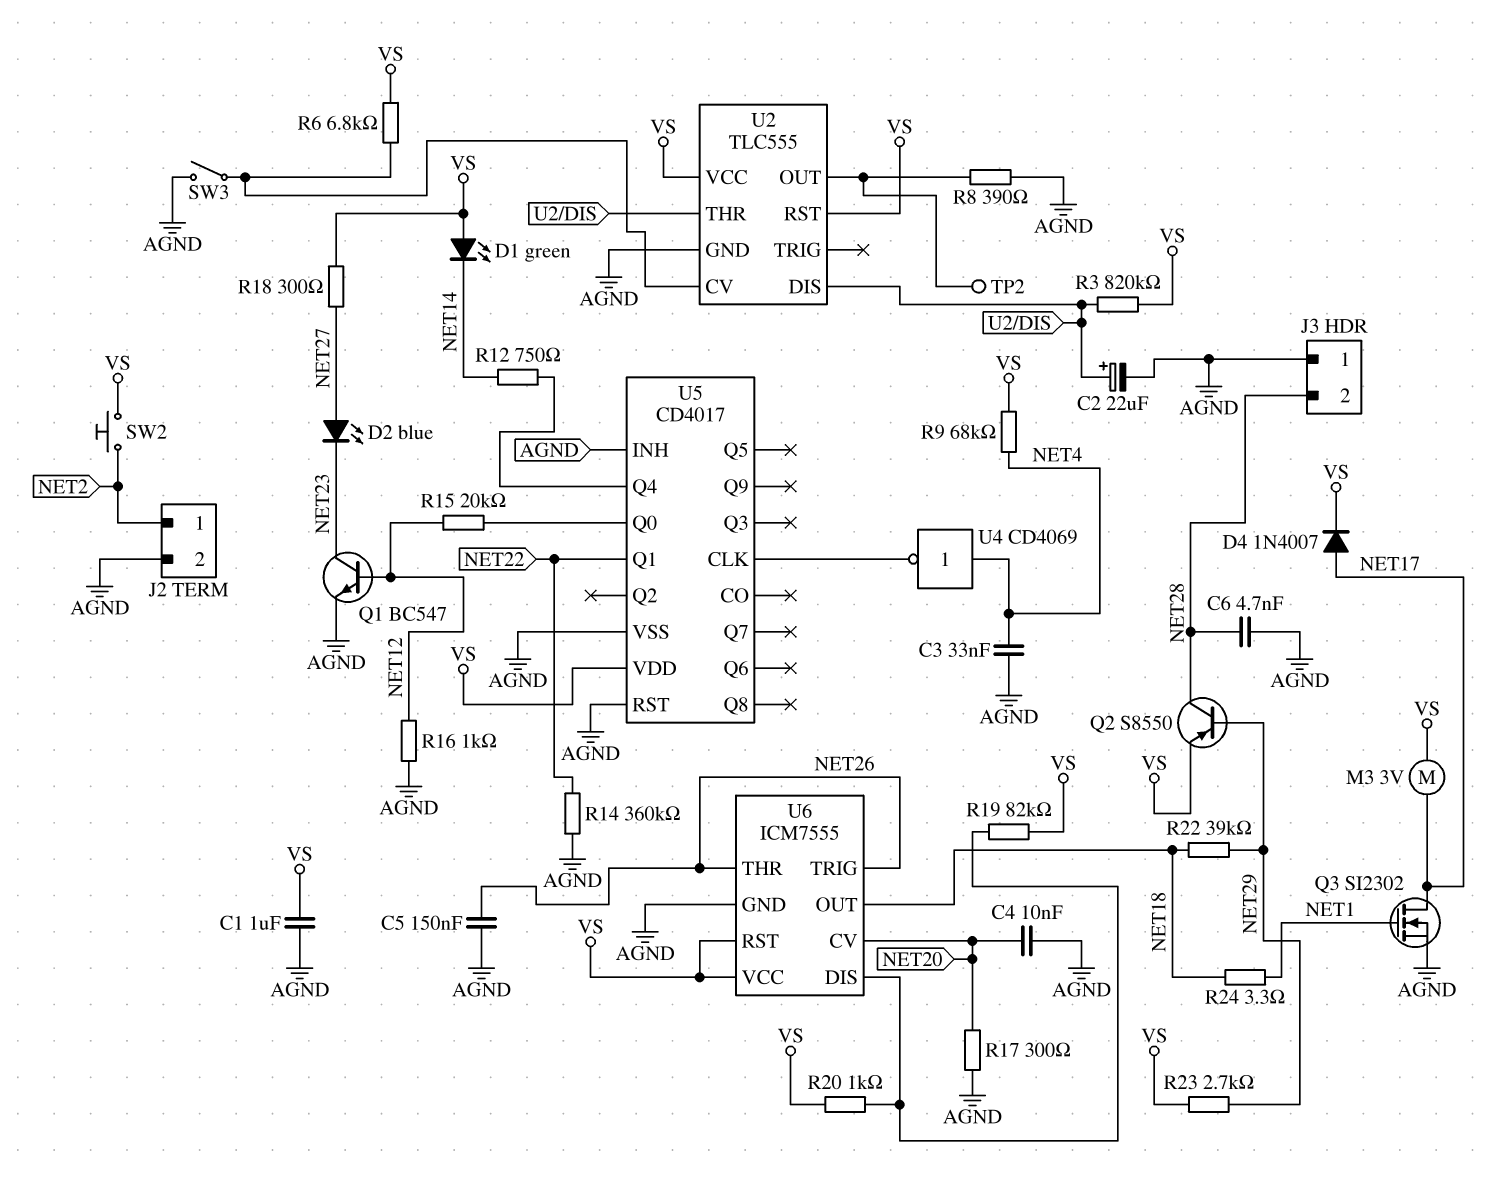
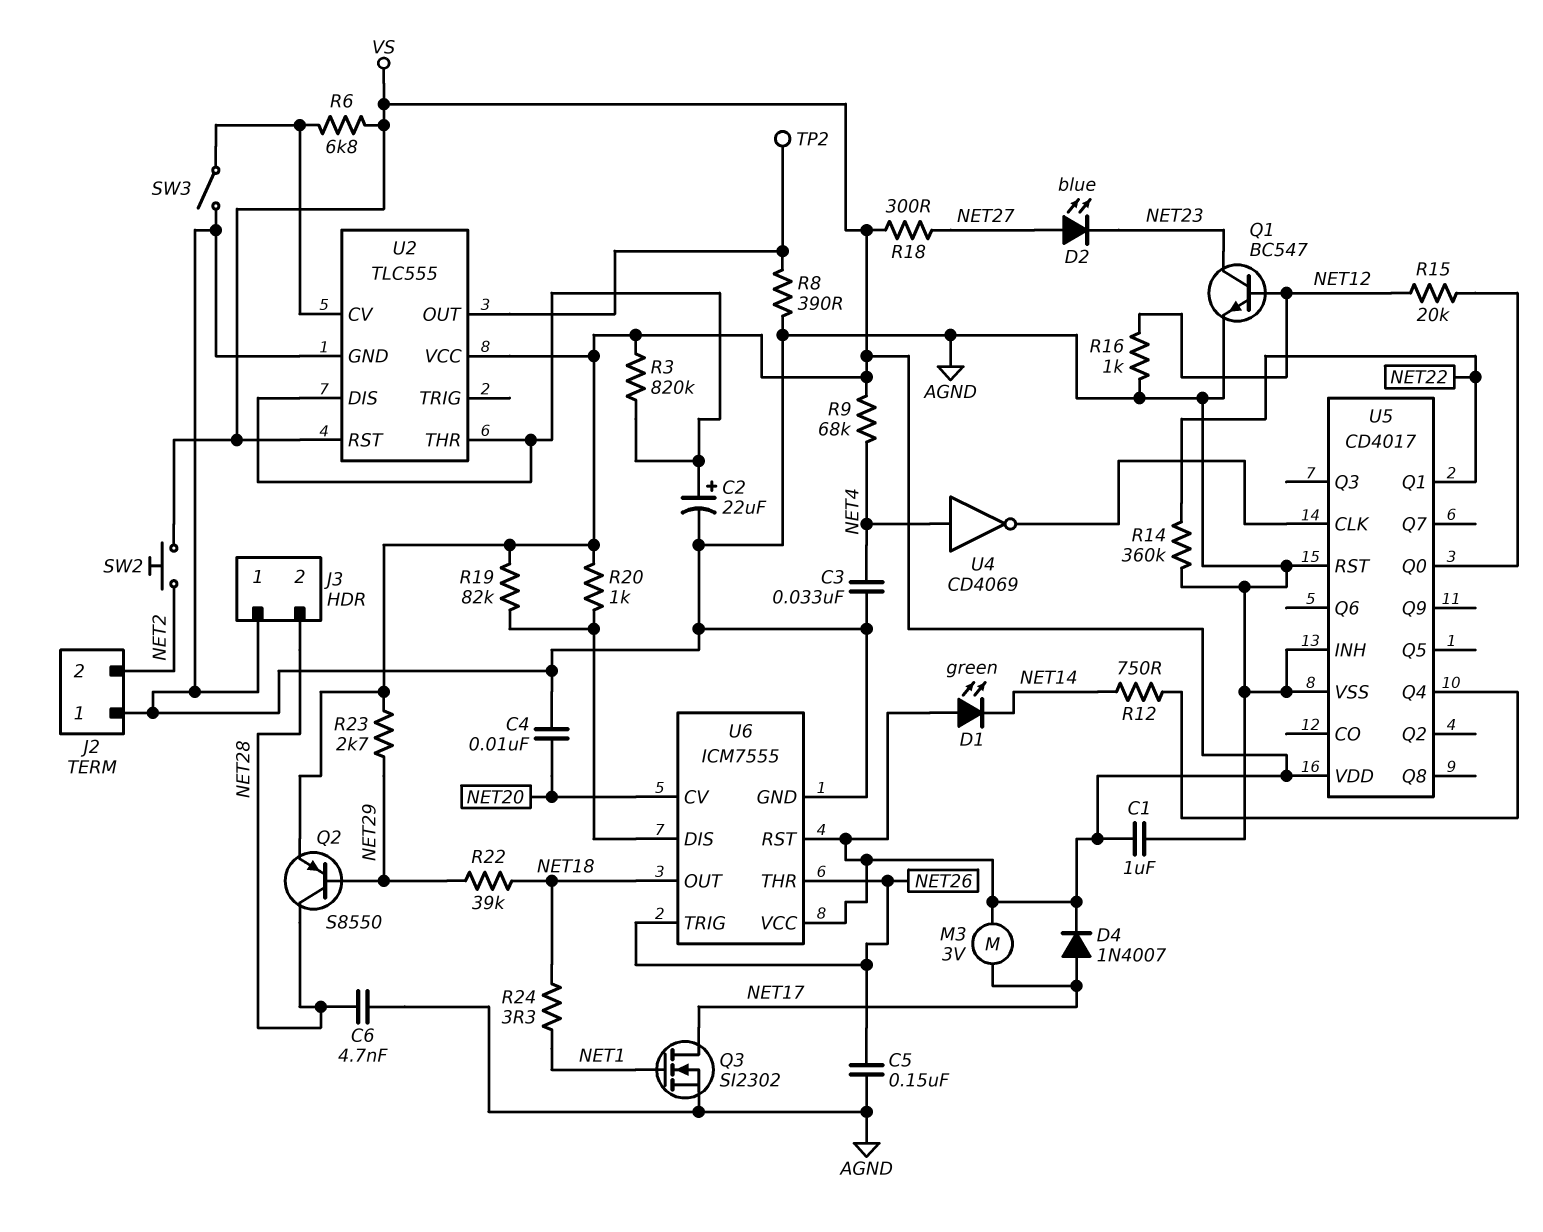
J2 pin 1: NET2 -> AGND
J2 pin 2: AGND -> NET2
R17: 300 (AGND, NET20) -> none

